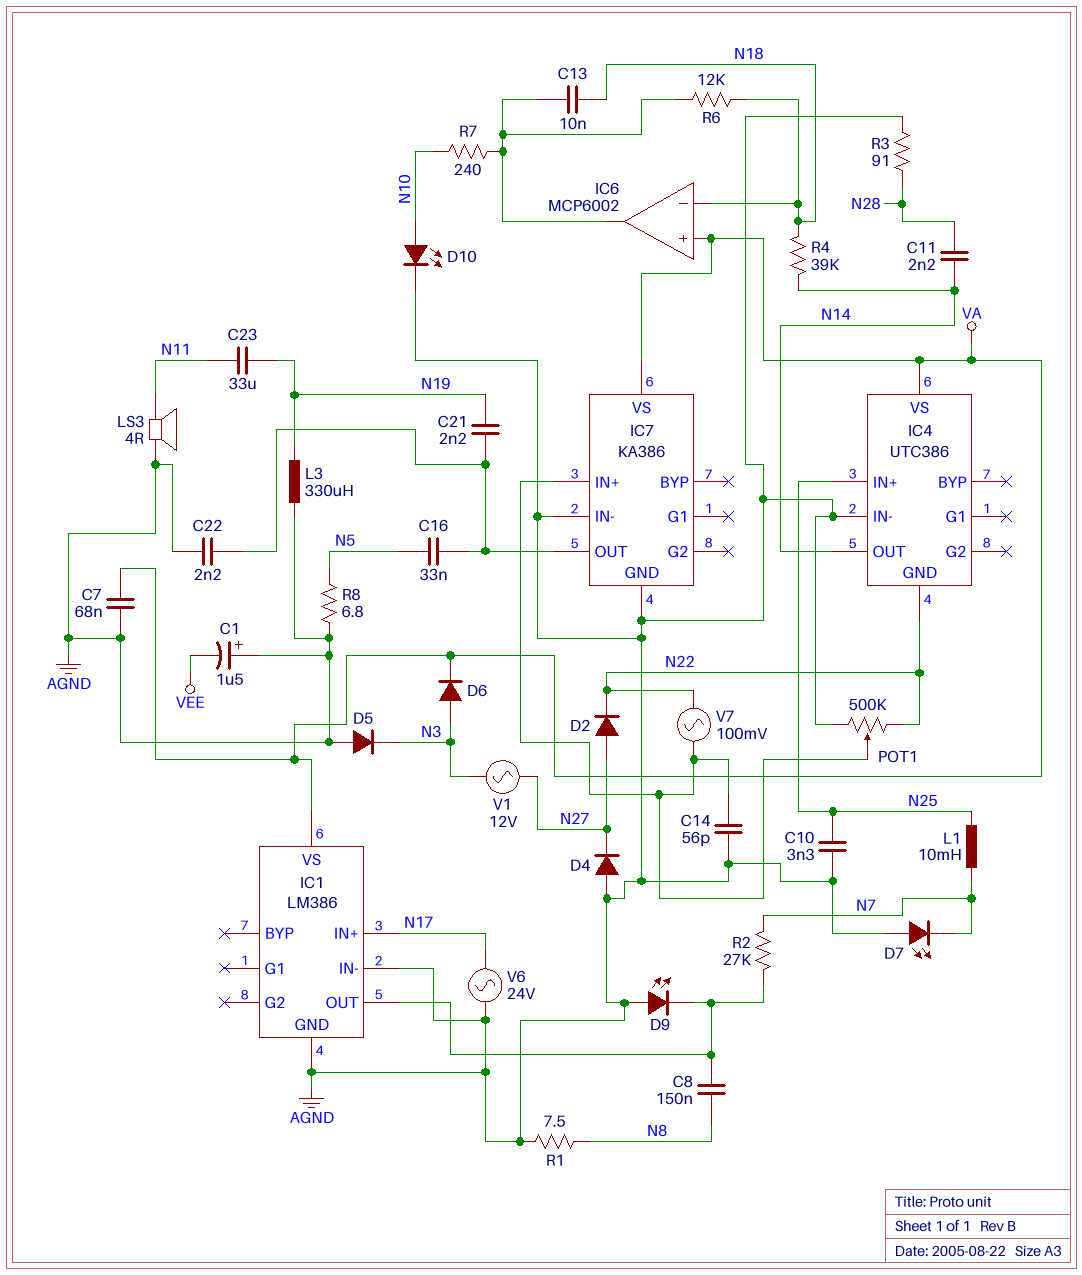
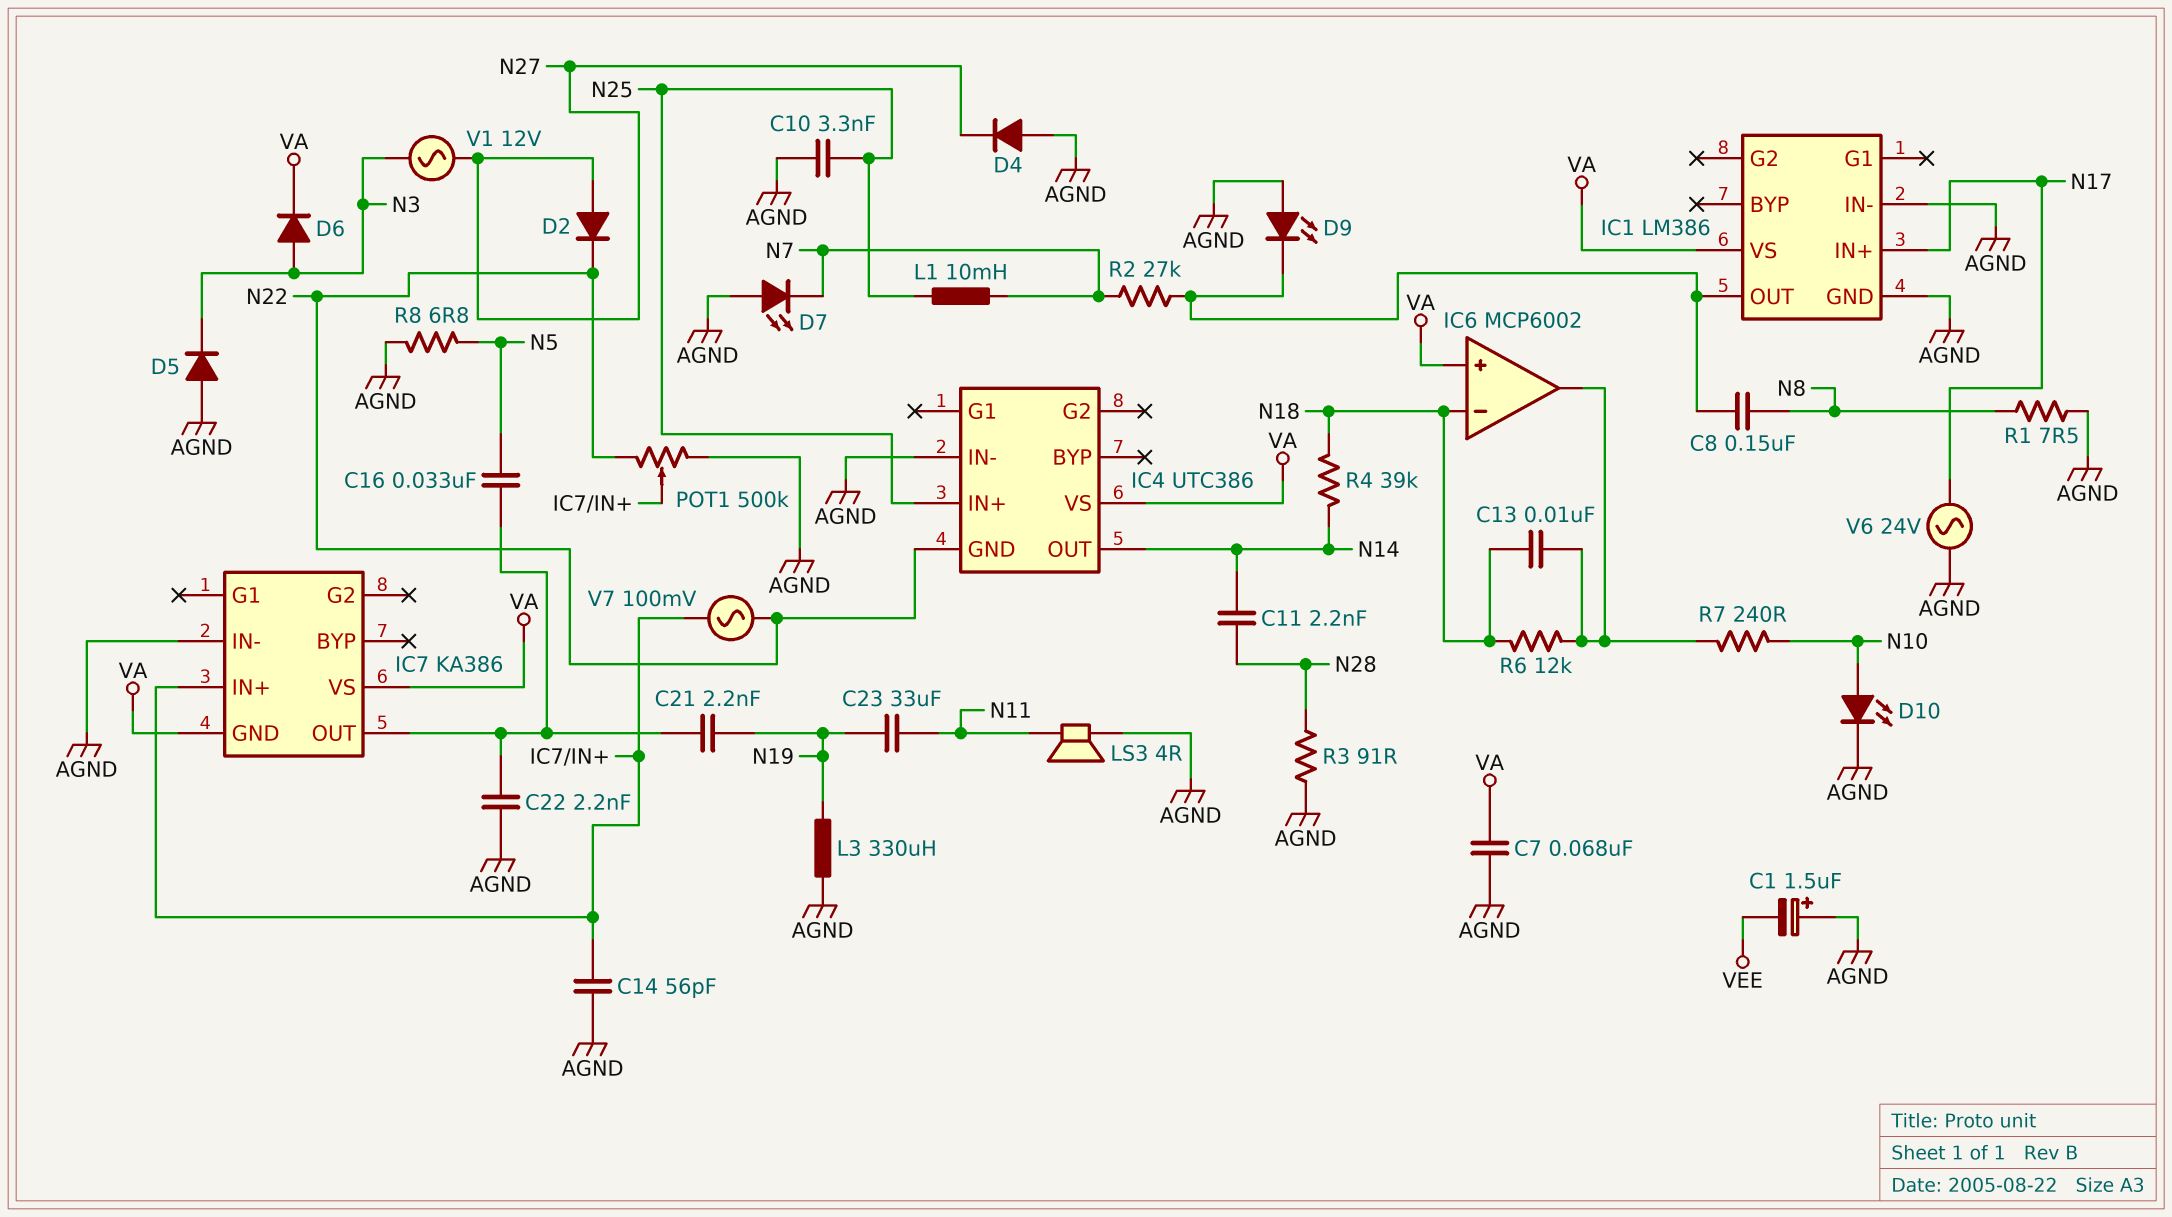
IC7 pin GND: AGND -> VA

